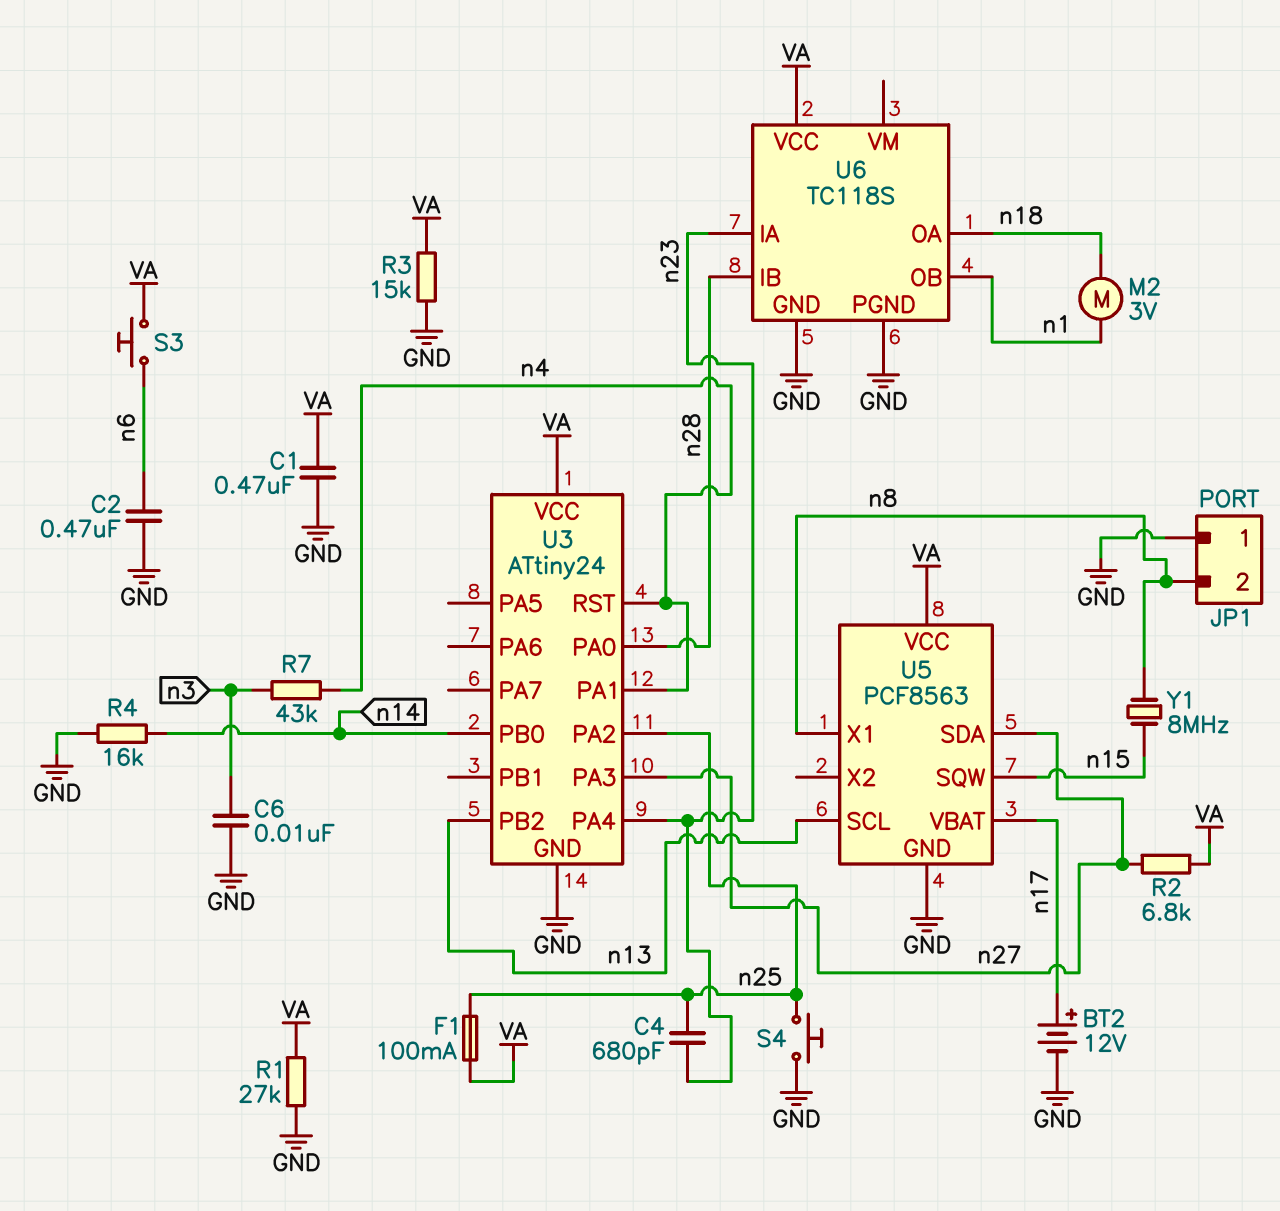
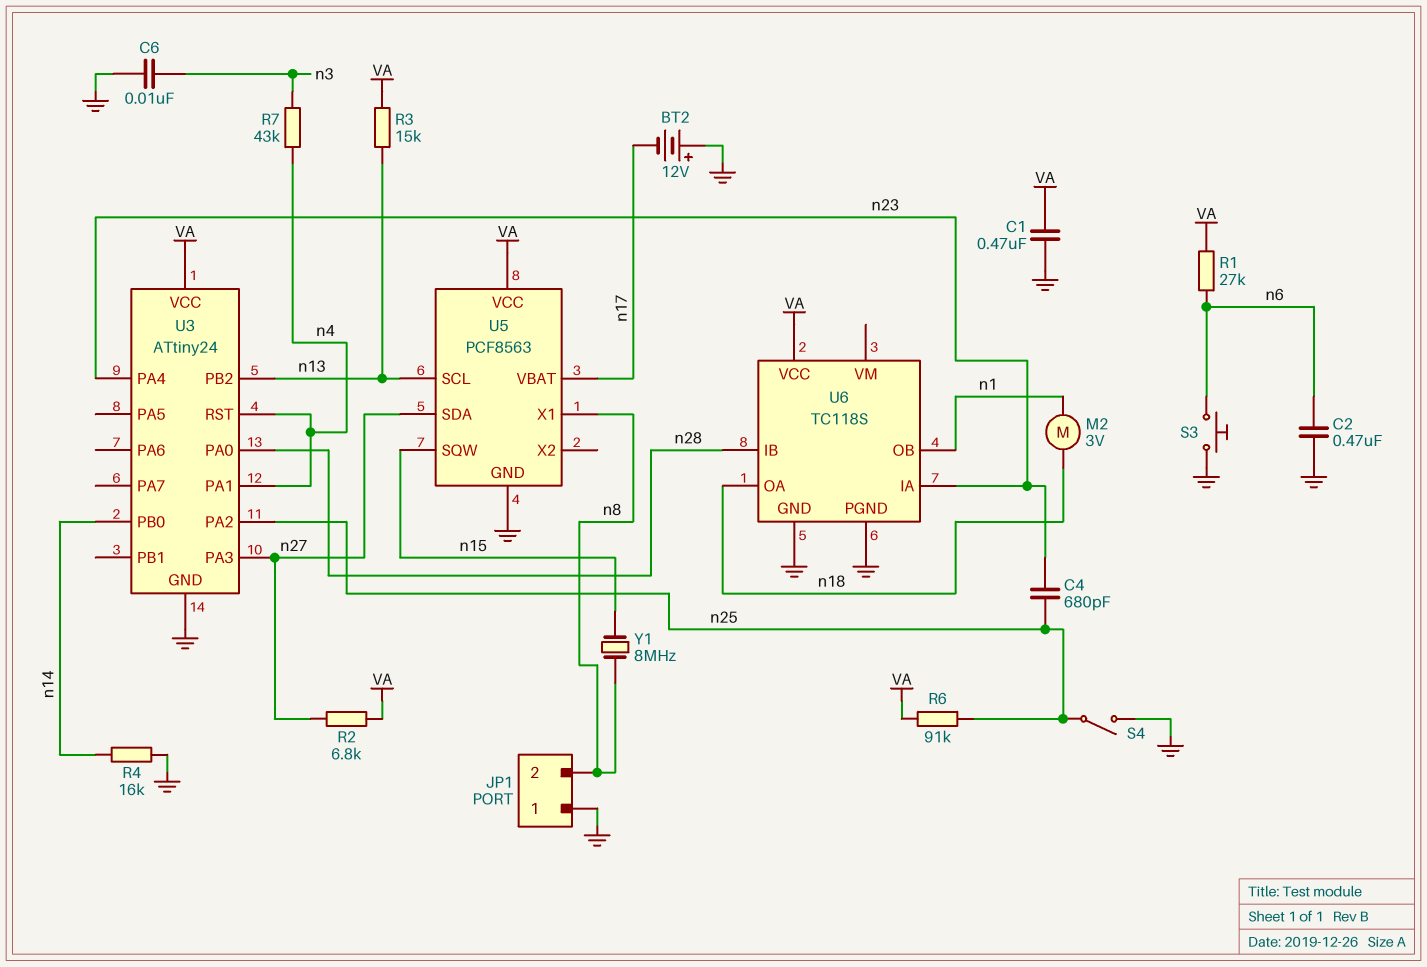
BT2: 12V (plus n17, minus GND) -> 12V (plus GND, minus n17)
F1: 100mA (VA, n25) -> none
R1: 27k (GND, VA) -> 27k (VA, n6)
R3: 15k (GND, VA) -> 15k (VA, n13)
R6: none -> 91k (VA, n25)
S3: button (VA, n6) -> button (GND, n6)
S4: button (GND, n25) -> switch (GND, n25)

